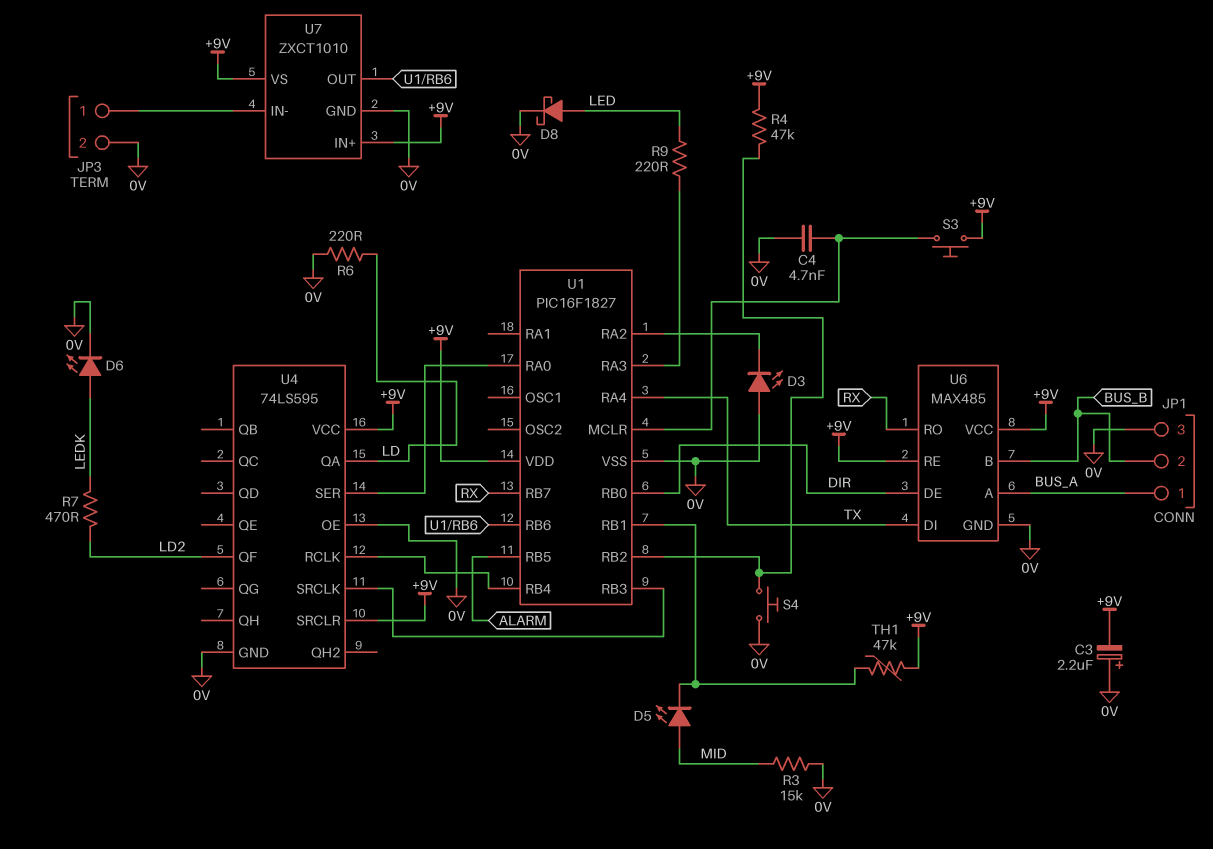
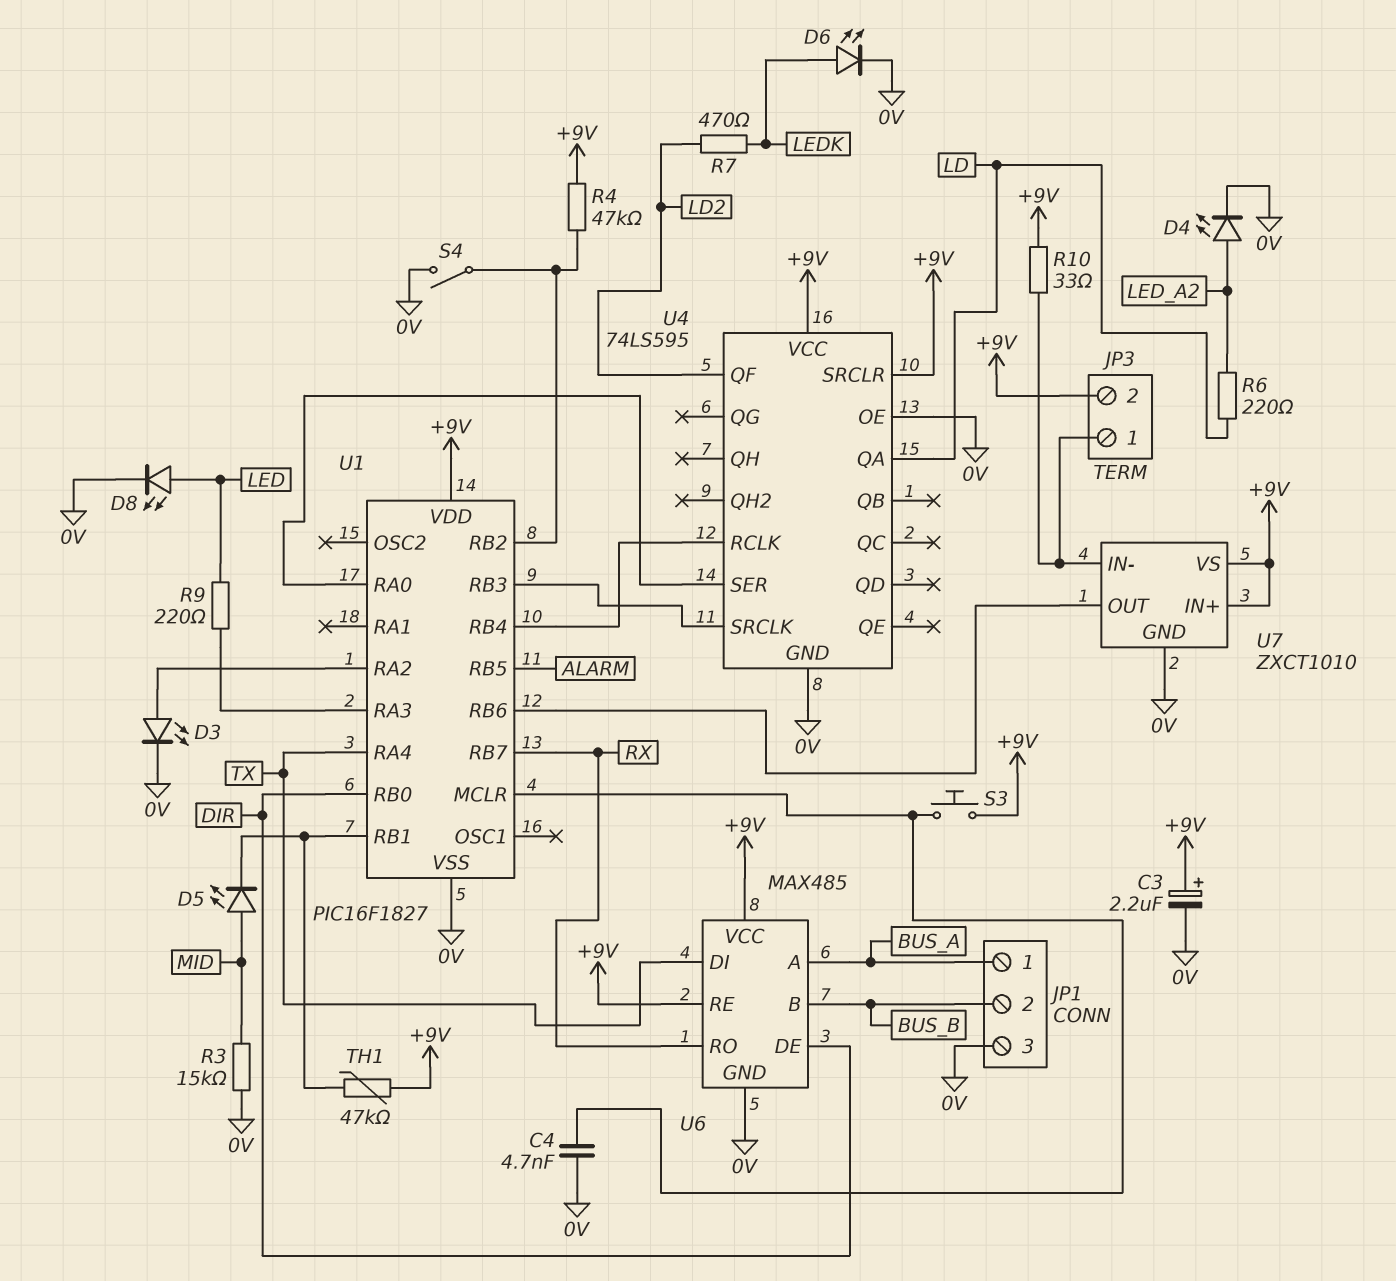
C3: 2.2uF (plus 0V, minus +9V) -> 2.2uF (plus +9V, minus 0V)
D3: LED (A 0V, K U1/RA2) -> LED (A U1/RA2, K 0V)
D4: none -> LED (A LED_A2, K 0V)
D8: schottky (A LED, K 0V) -> LED (A LED, K 0V)
JP3 pin 2: 0V -> +9V
R6: 220 (0V, LD) -> 220 (LD, LED_A2)
R10: none -> 33 (+9V, JP3/1)
S4: button (0V, U1/RB2) -> switch (0V, U1/RB2)

